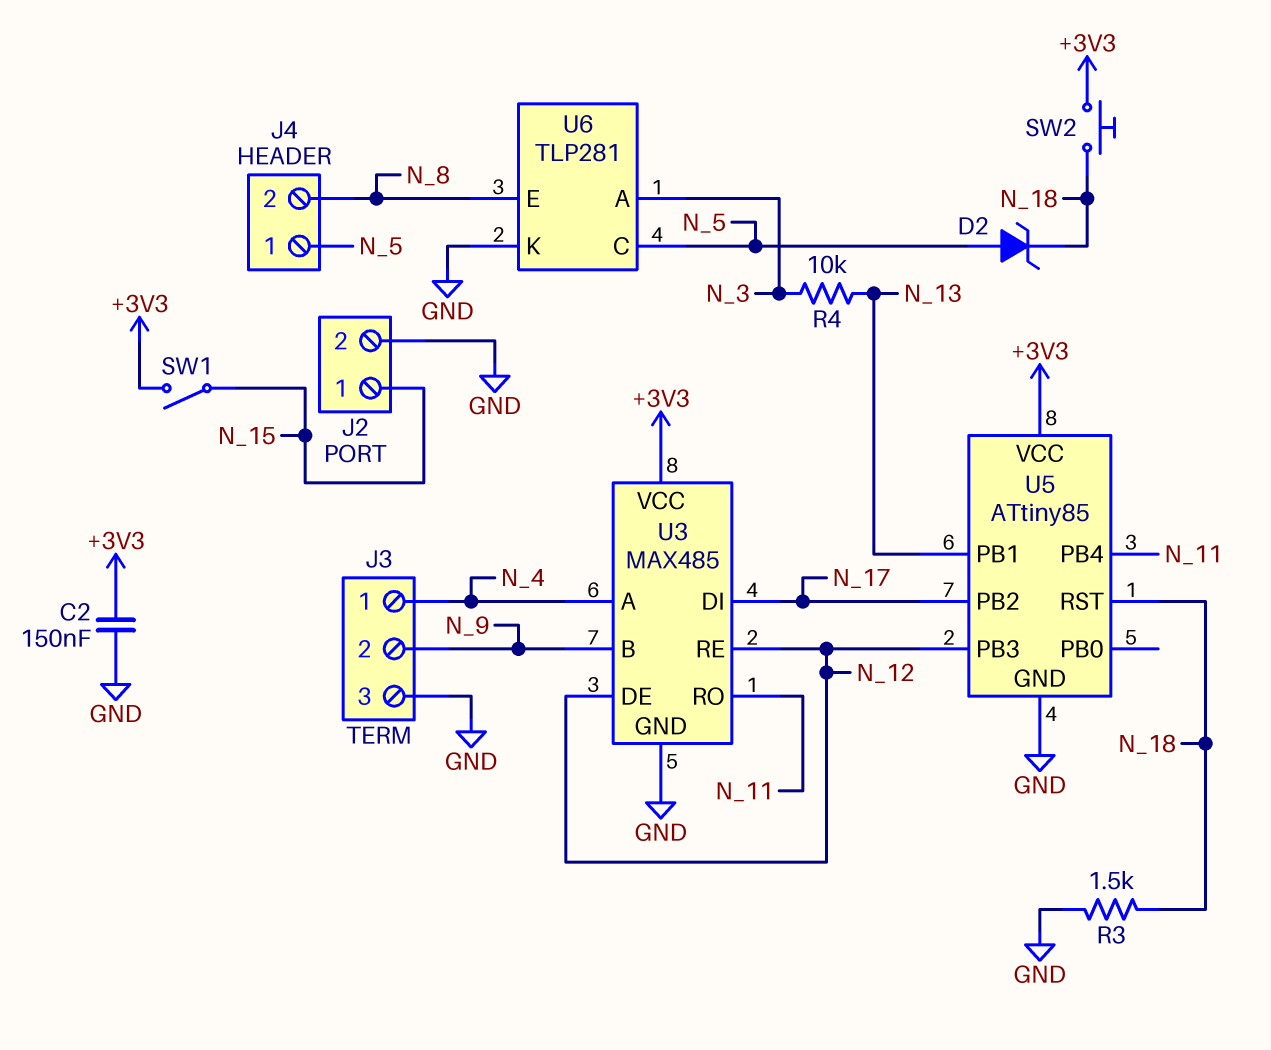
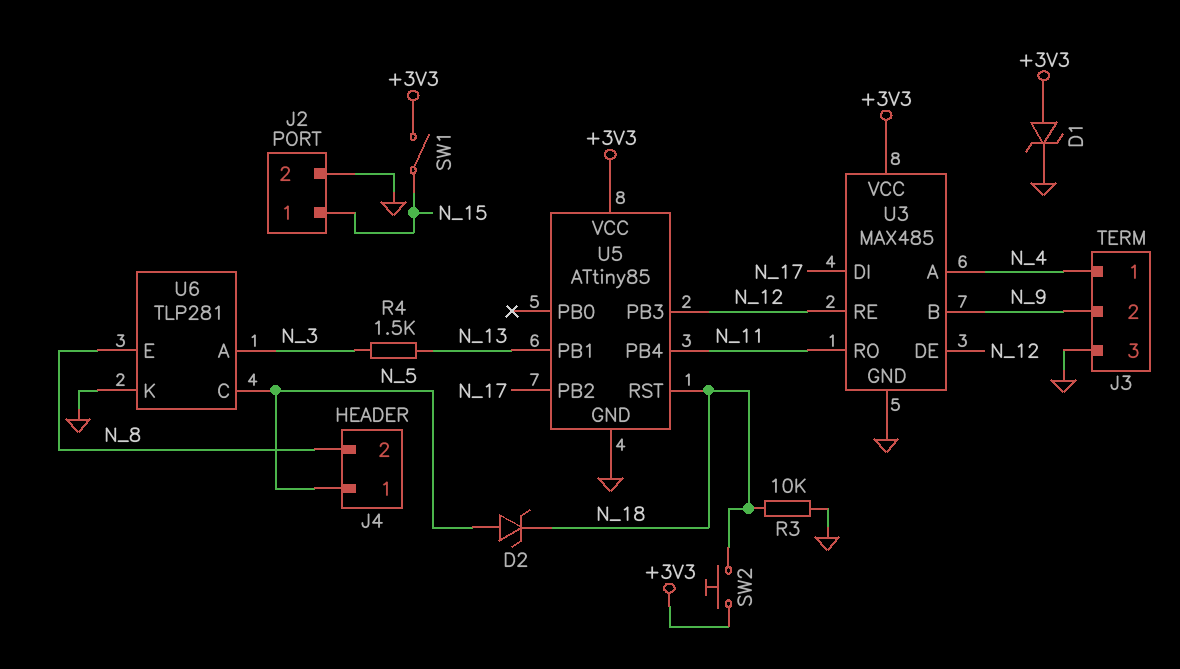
C2: 150nF (+3V3, GND) -> none
D1: none -> zener (A +3V3, K GND)
R3: 1.5k (GND, N_18) -> 10k (GND, N_18)
R4: 10k (N_3, N_13) -> 1.5k (N_3, N_13)

